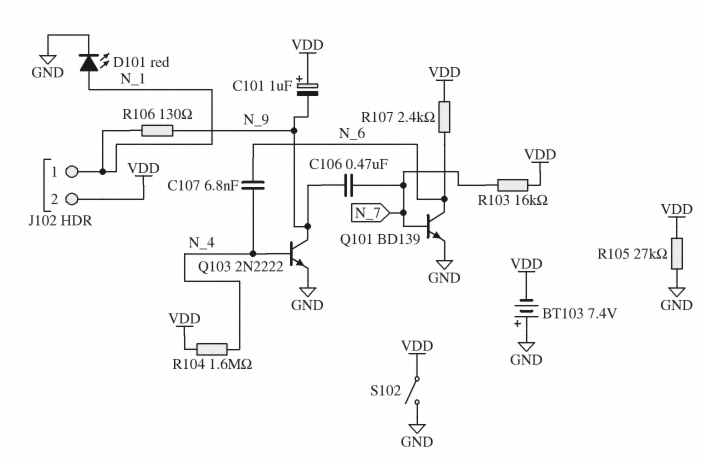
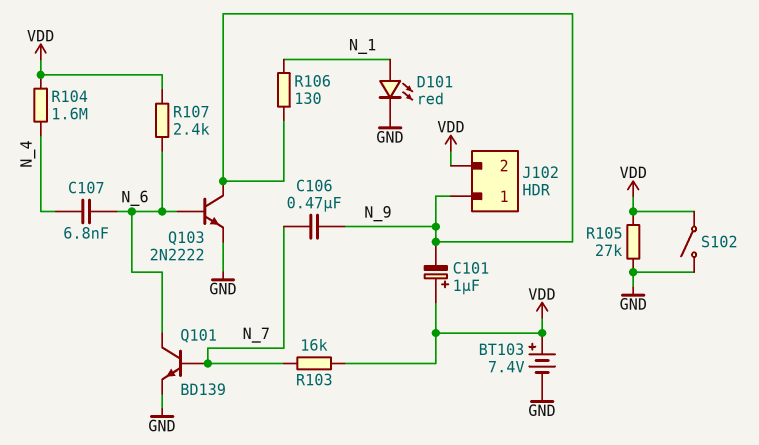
BT103: 7.4V (plus GND, minus VDD) -> 7.4V (plus VDD, minus GND)
J102 pin 1: N_1 -> N_9
Q103: NPN 2N2222 (B N_4, C N_9, E GND) -> NPN 2N2222 (B N_6, C N_9, E GND)

